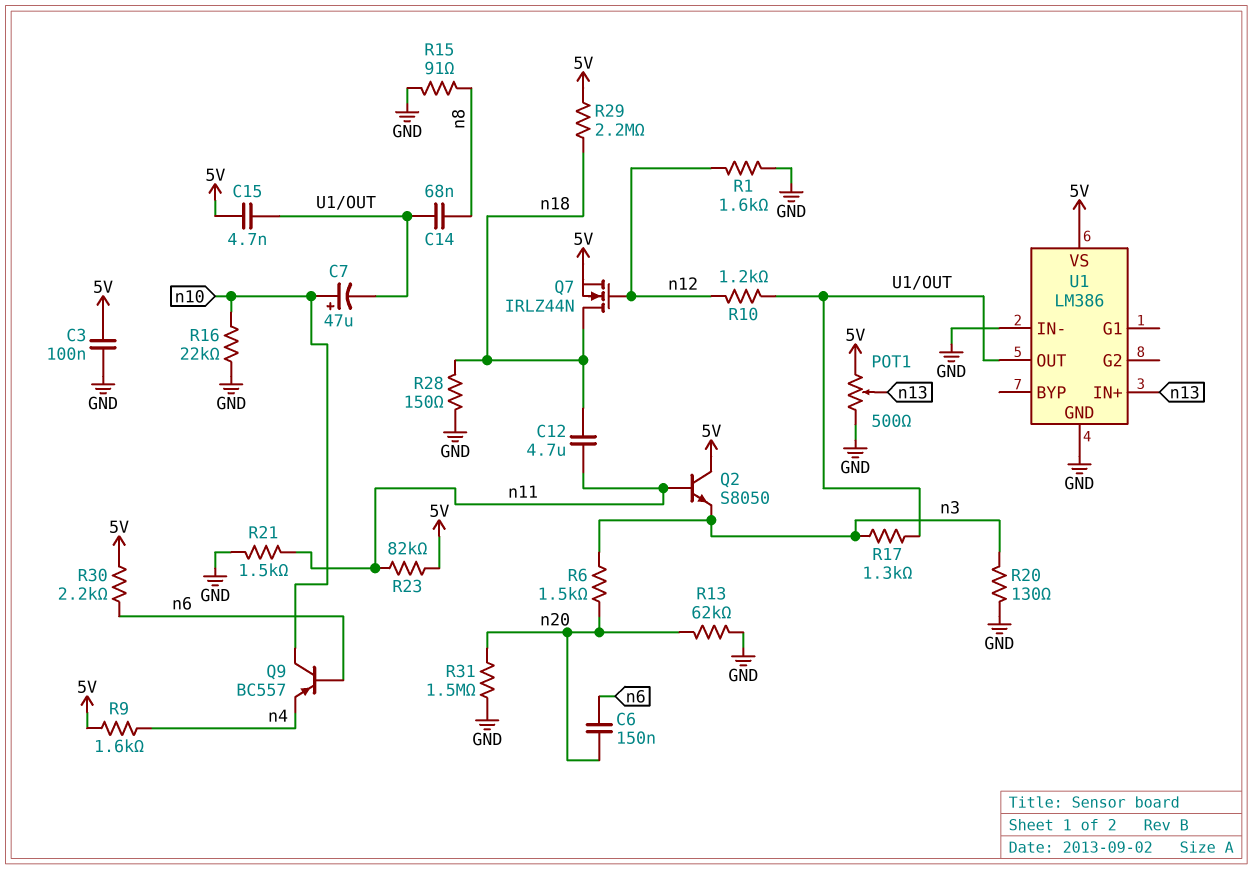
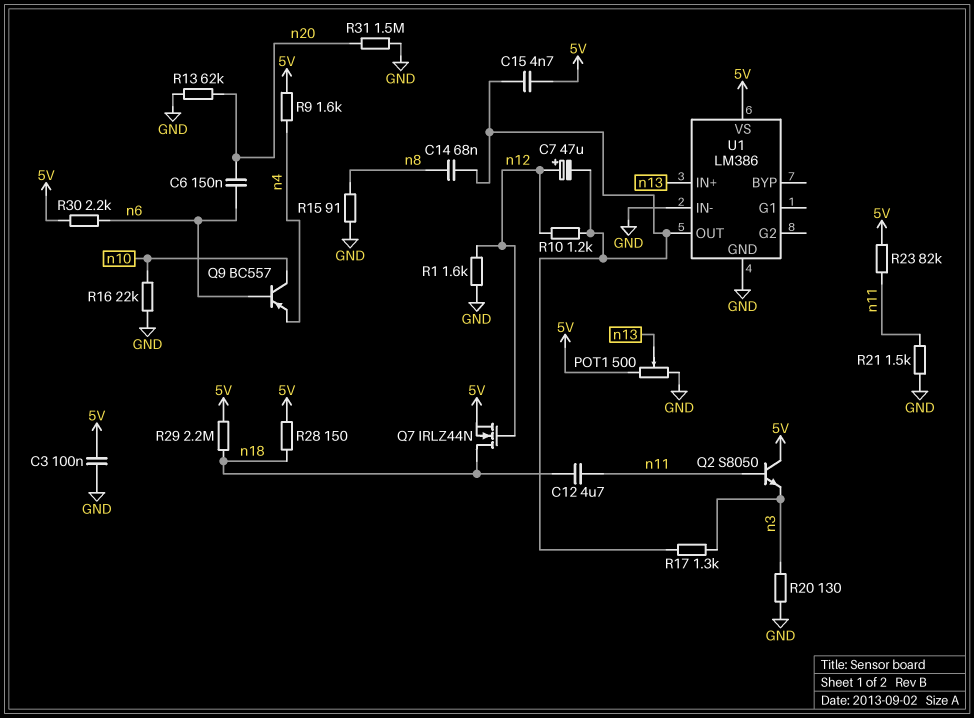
C7: 47uF (plus n10, minus U1/OUT) -> 47uF (plus n12, minus U1/OUT)
R6: 1.5k (n3, n20) -> none
R28: 150 (GND, n18) -> 150 (5V, n18)

